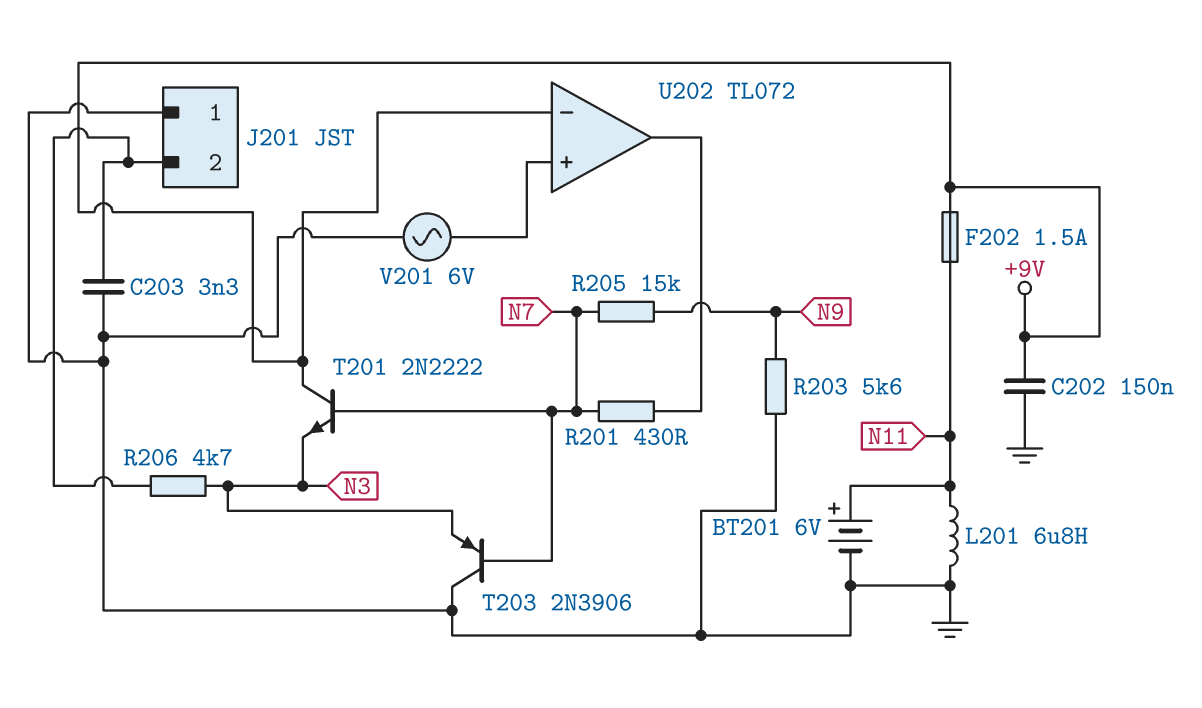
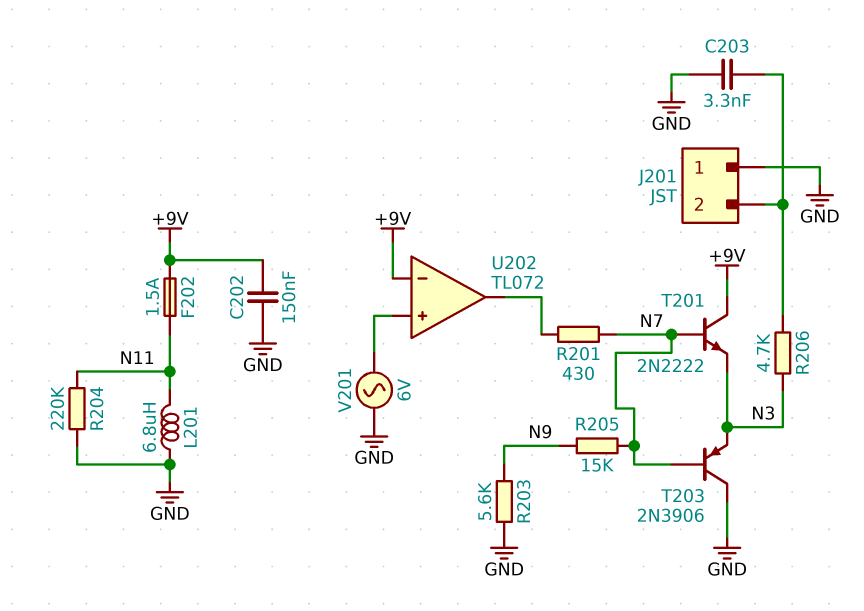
BT201: 6V (plus N11, minus GND) -> none
R204: none -> 220k (GND, N11)

